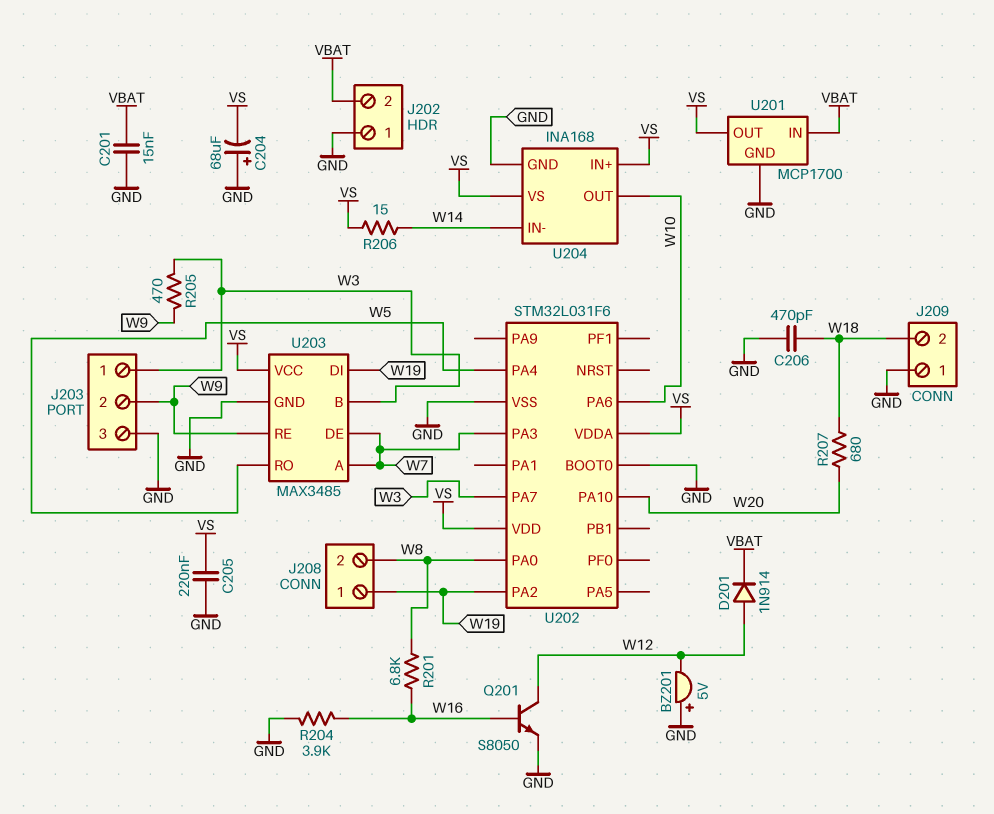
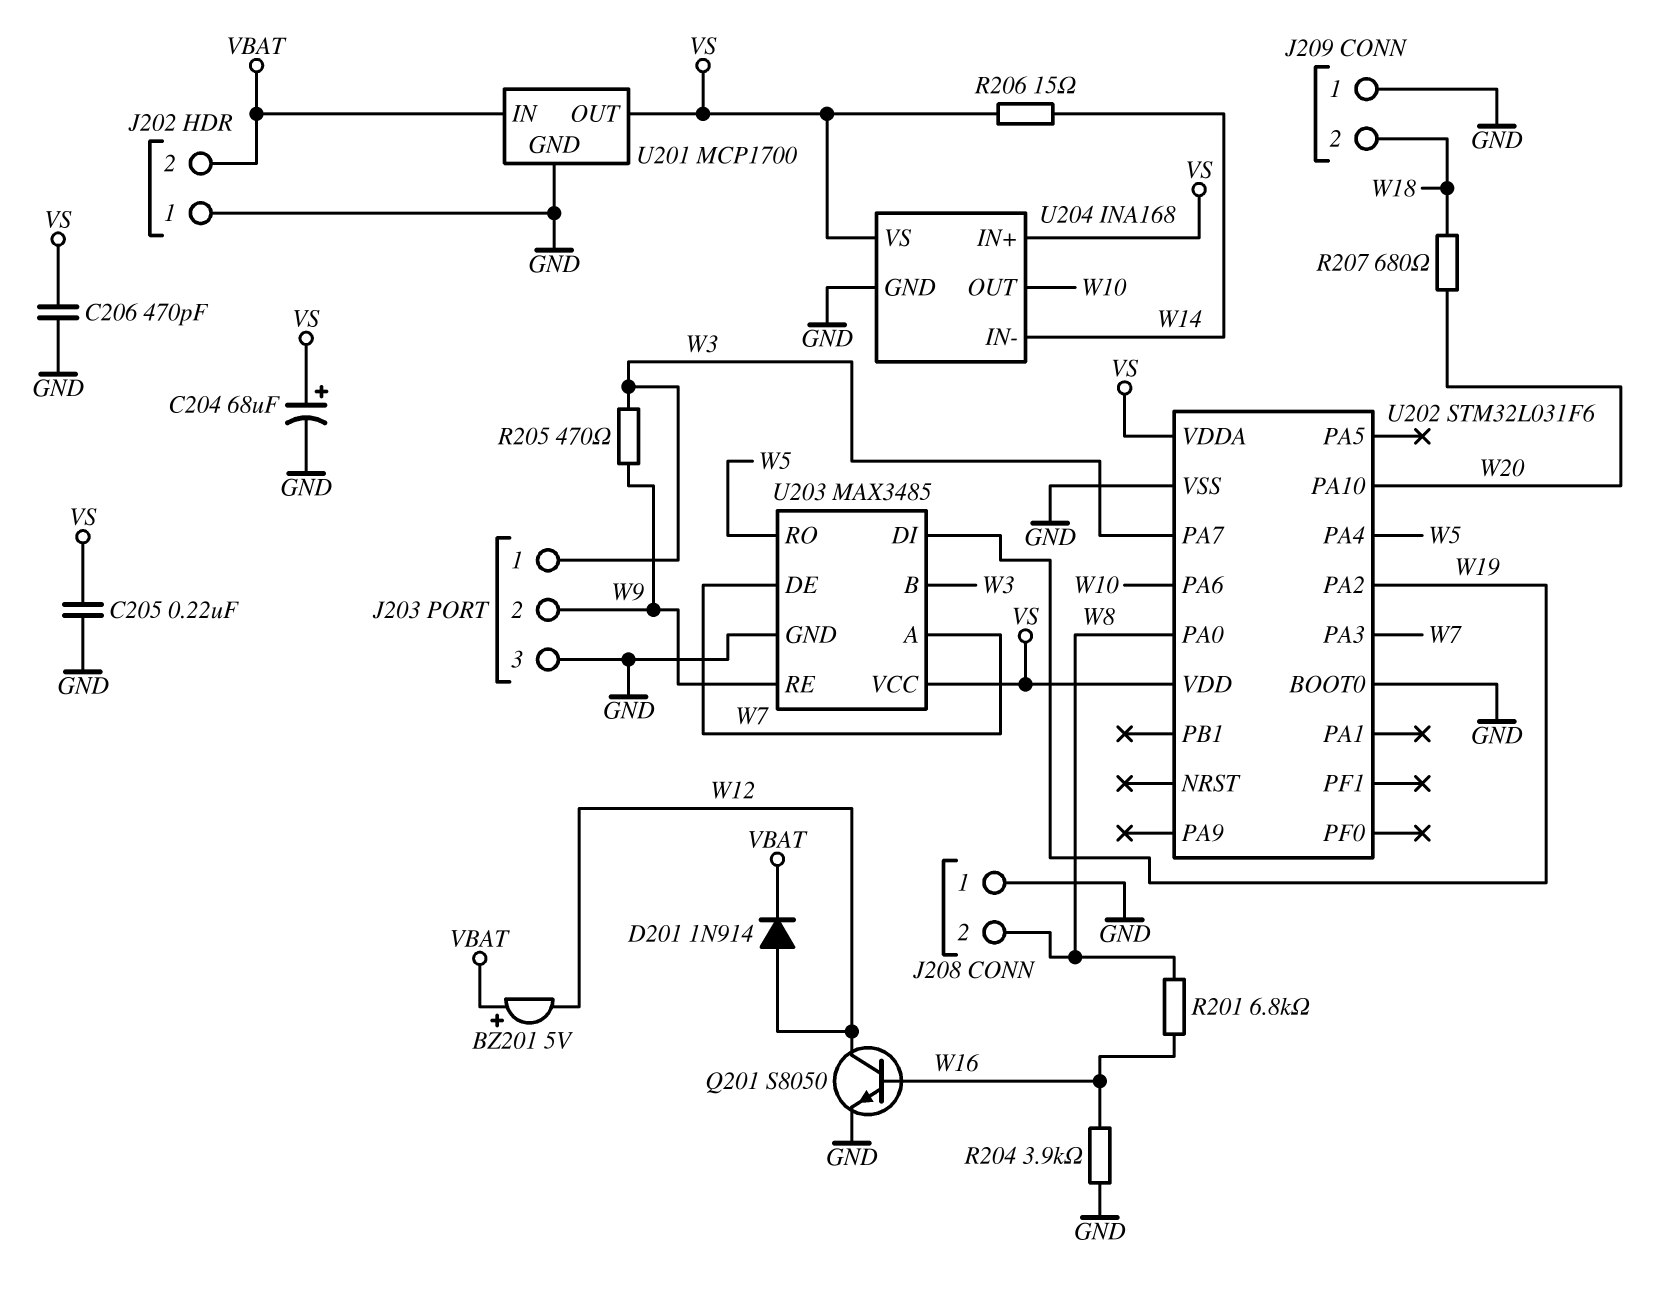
BZ201: buzzer 5V (plus GND, minus W12) -> buzzer 5V (plus VBAT, minus W12)
C201: 15nF (GND, VBAT) -> none
C204: 68uF (plus GND, minus VS) -> 68uF (plus VS, minus GND)
C206: 470pF (GND, W18) -> 470pF (GND, VS)
J208 pin 1: W19 -> GND

